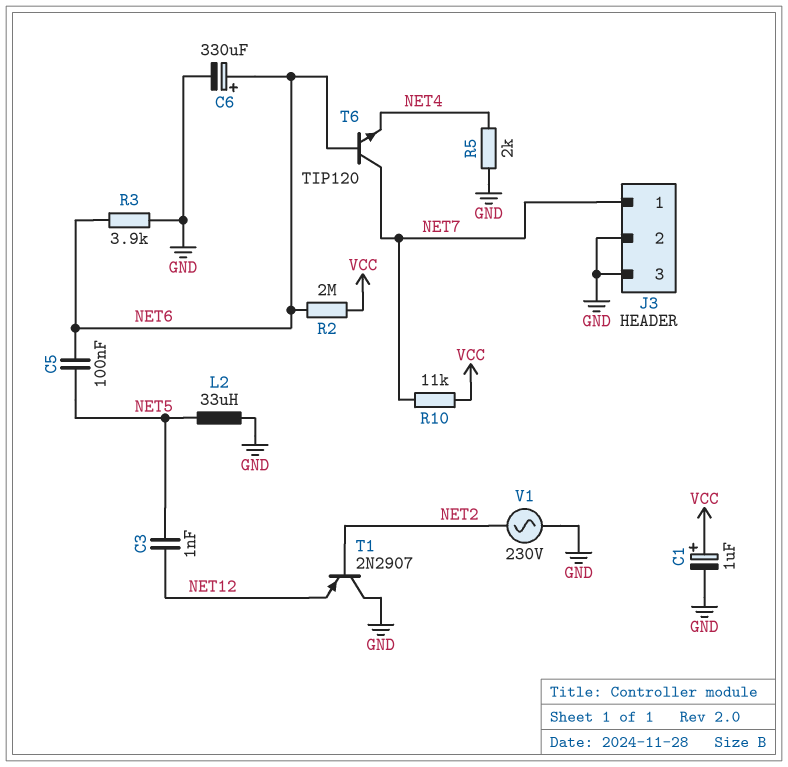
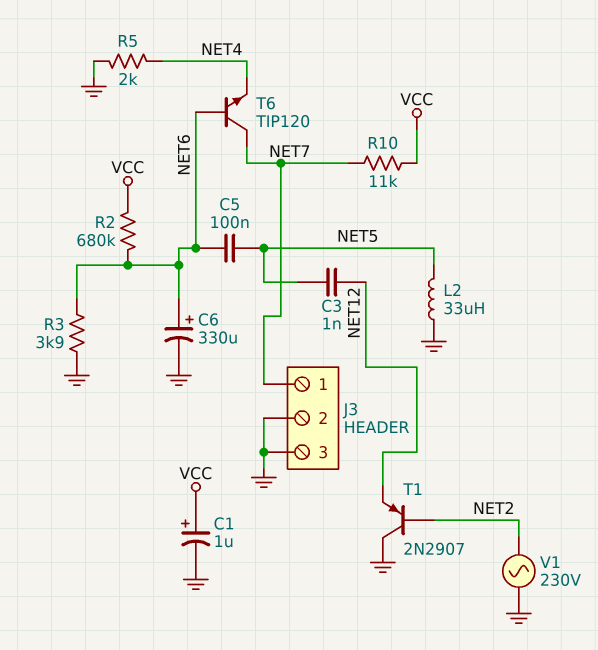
R2: 2M (NET6, VCC) -> 680k (NET6, VCC)

